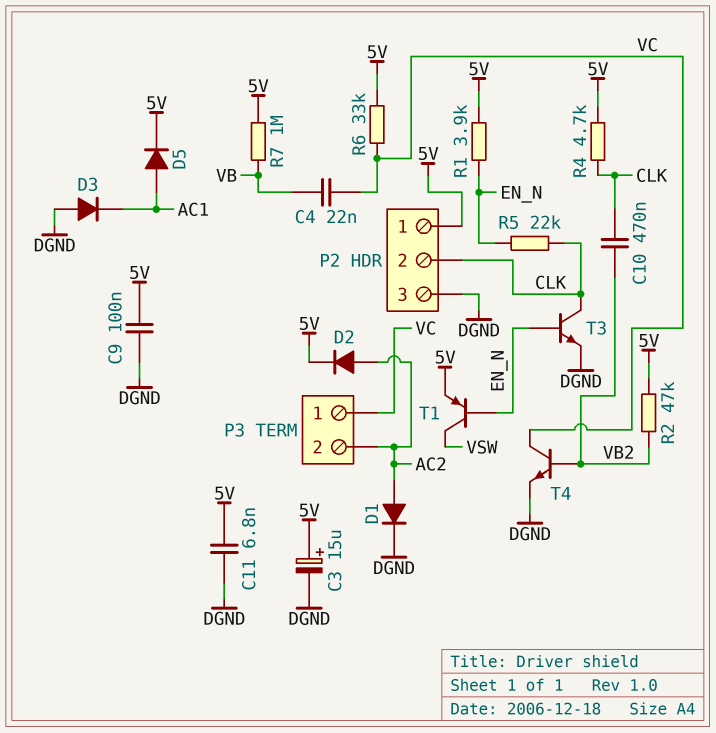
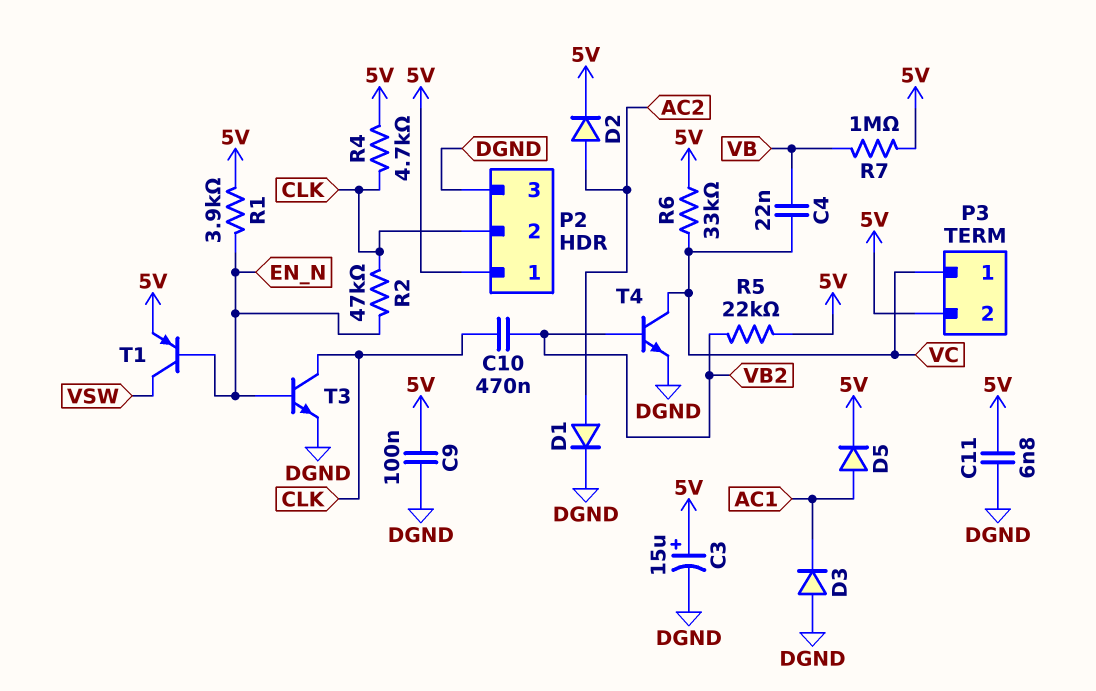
P3 pin 2: AC2 -> 5V
R2: 47k (5V, VB2) -> 47k (CLK, EN_N)
R5: 22k (CLK, EN_N) -> 22k (5V, VB2)

